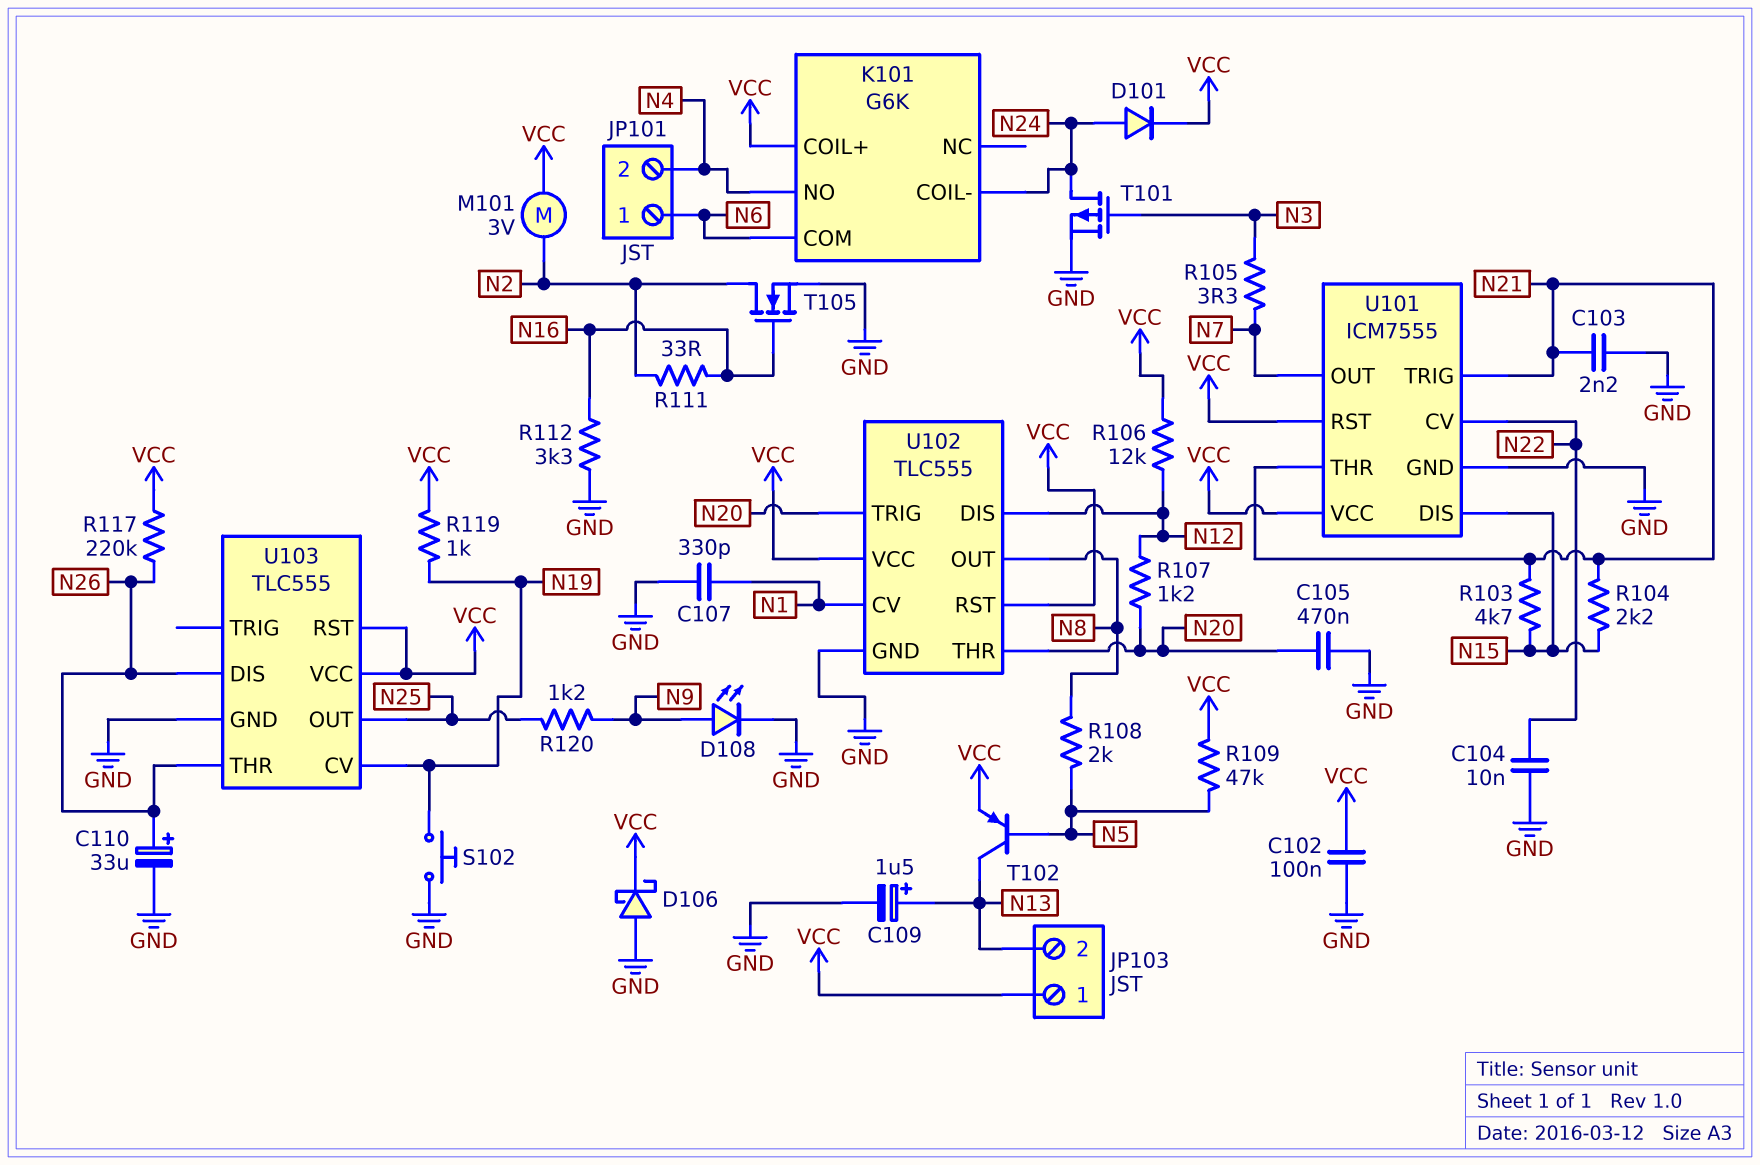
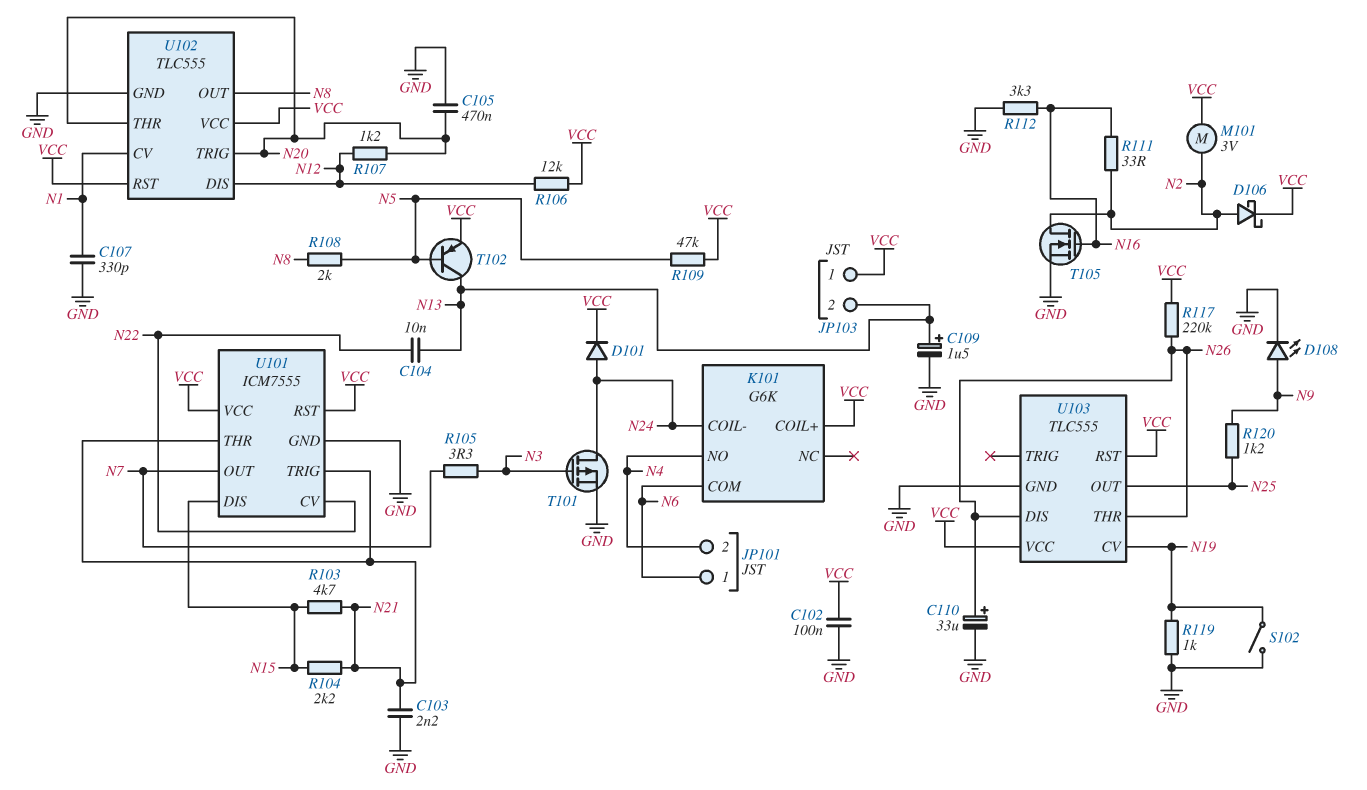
C104: 10nF (GND, N22) -> 10nF (N13, N22)
D106: schottky (A GND, K VCC) -> schottky (A N2, K VCC)
R119: 1k (N19, VCC) -> 1k (GND, N19)
S102: button (GND, N19) -> switch (GND, N19)

